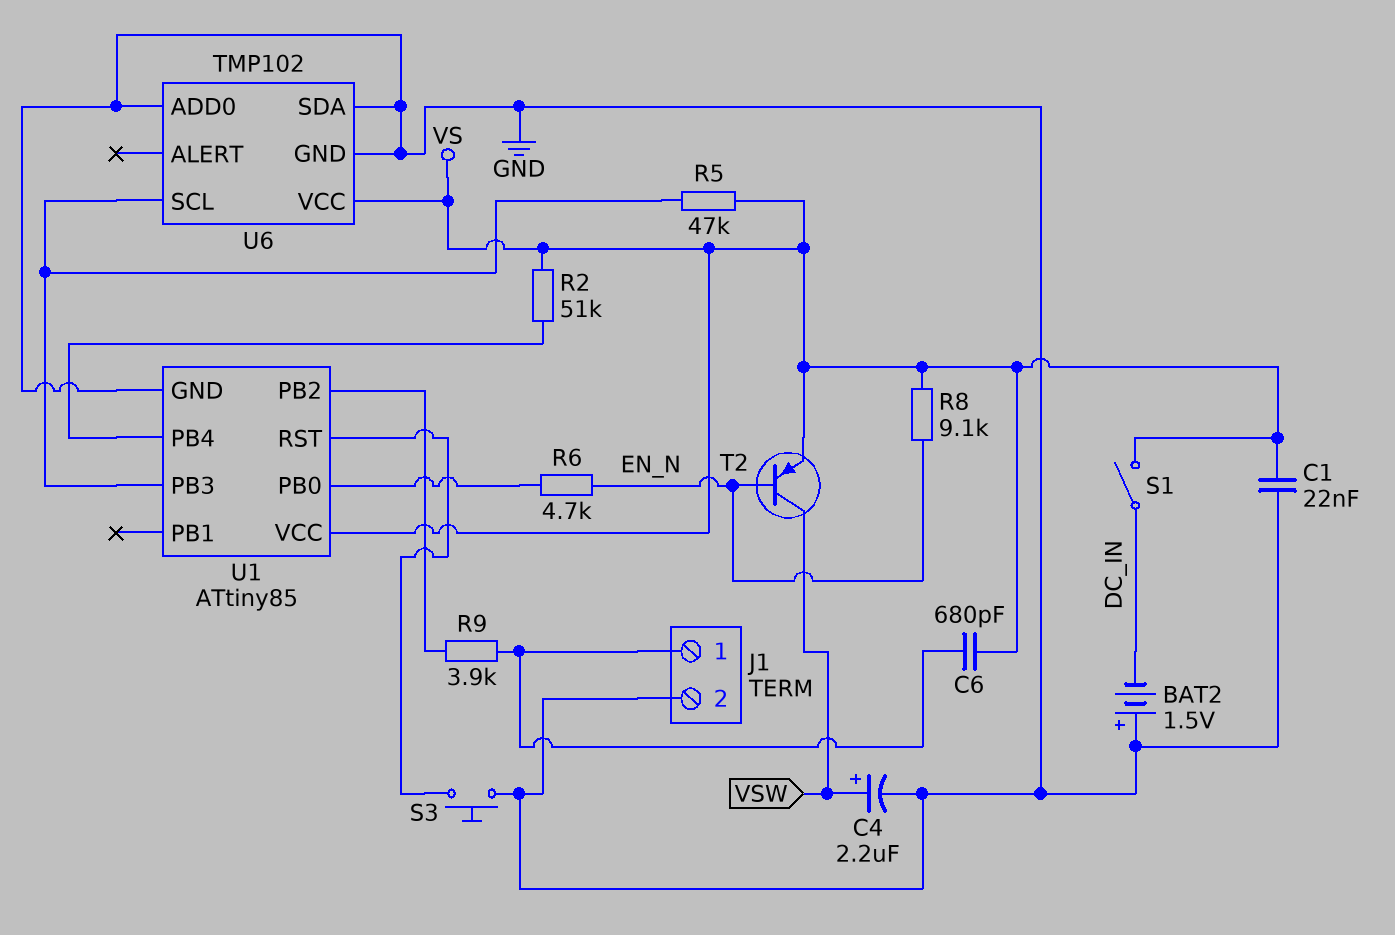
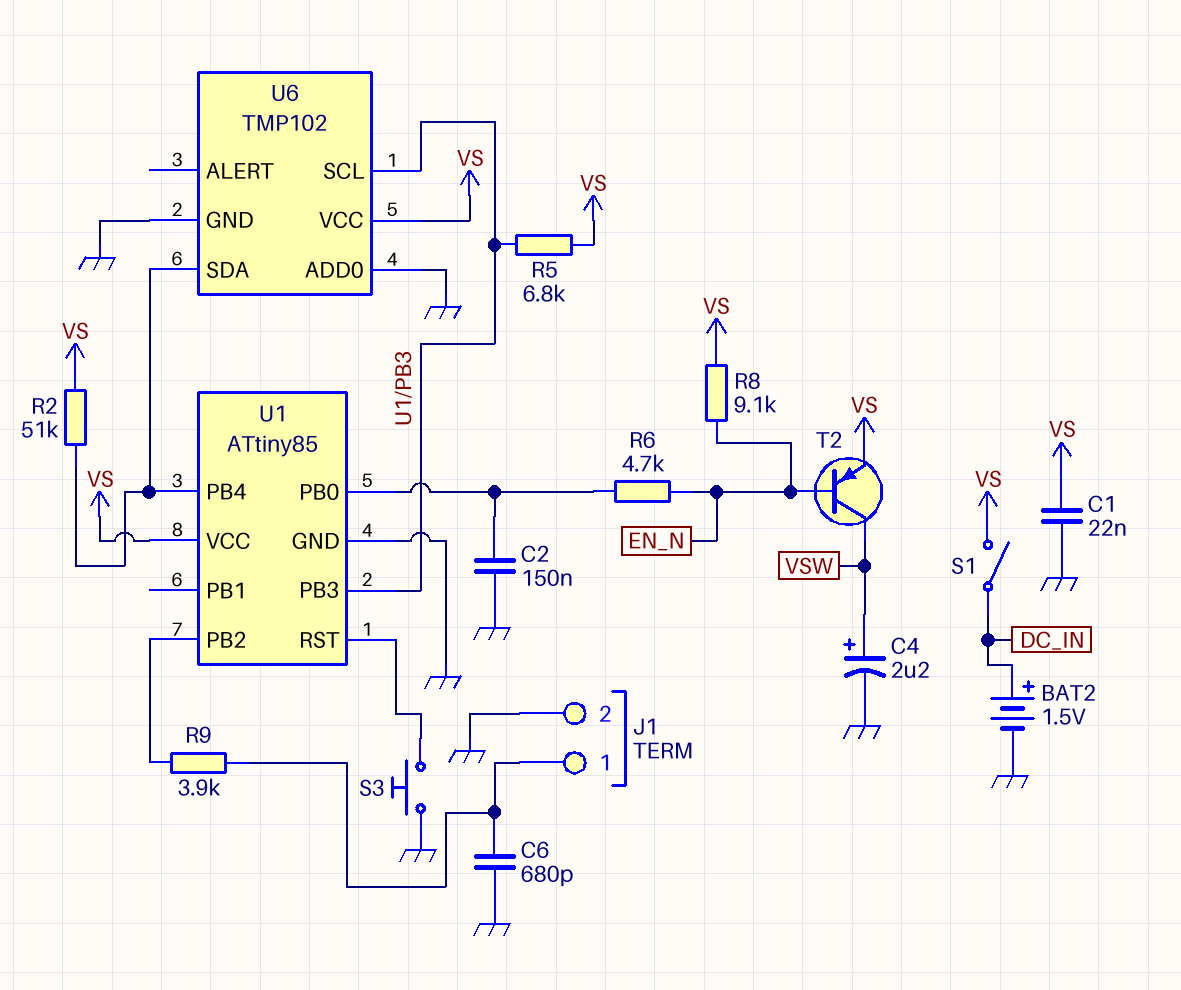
BAT2: 1.5V (plus GND, minus DC_IN) -> 1.5V (plus DC_IN, minus GND)
C2: none -> 150nF (GND, U1/PB0)
C6: 680pF (J1/1, VS) -> 680pF (GND, J1/1)
R5: 47k (U1/PB3, VS) -> 6.8k (U1/PB3, VS)
U6 pin SDA: GND -> U1/PB4

